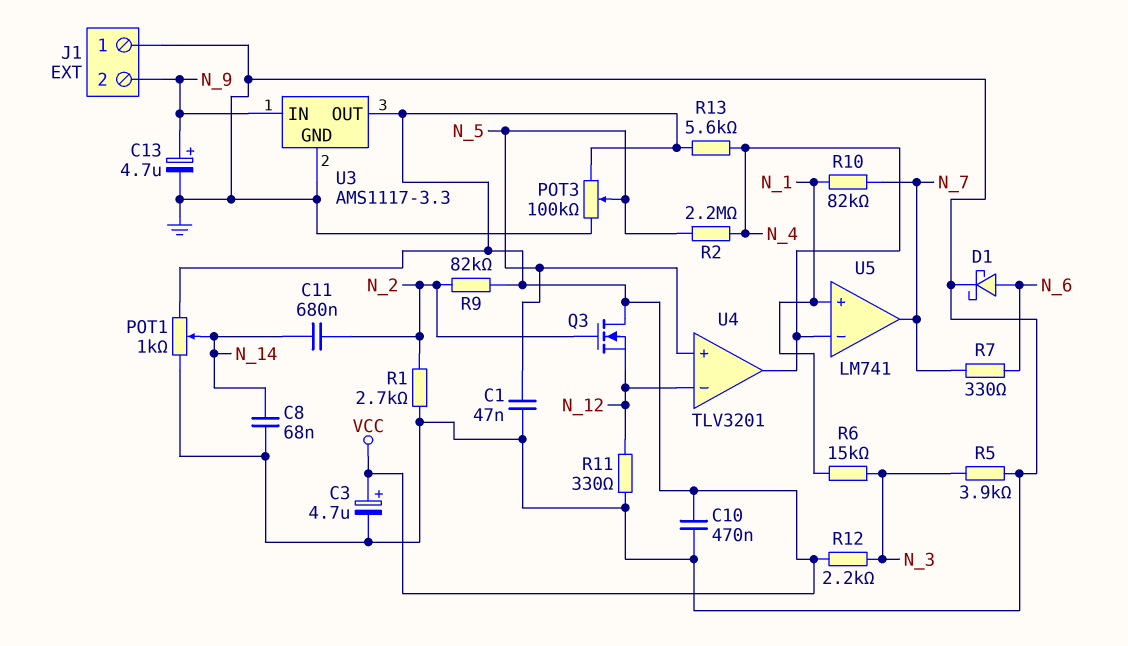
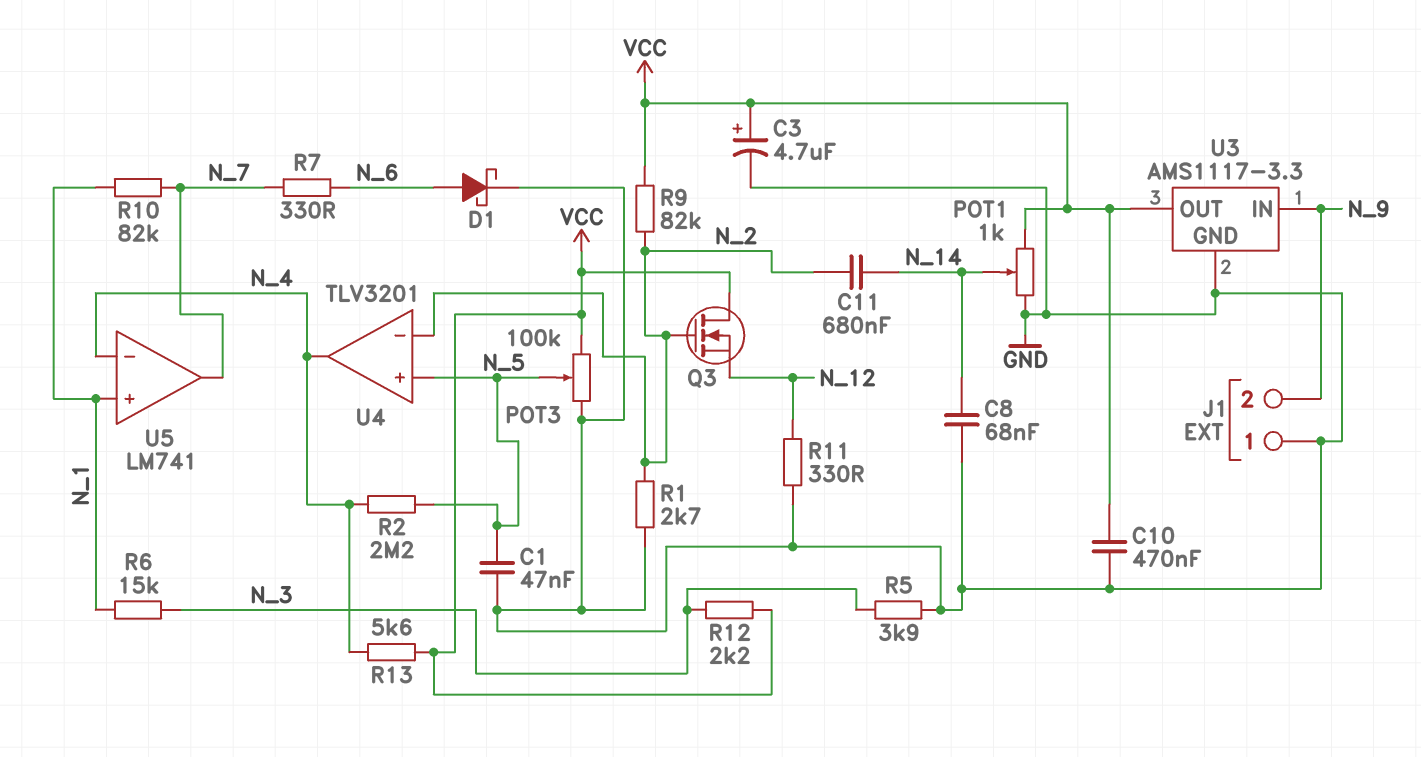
C13: 4.7uF (plus N_9, minus GND) -> none
U4 pin in-: N_12 -> N_2

